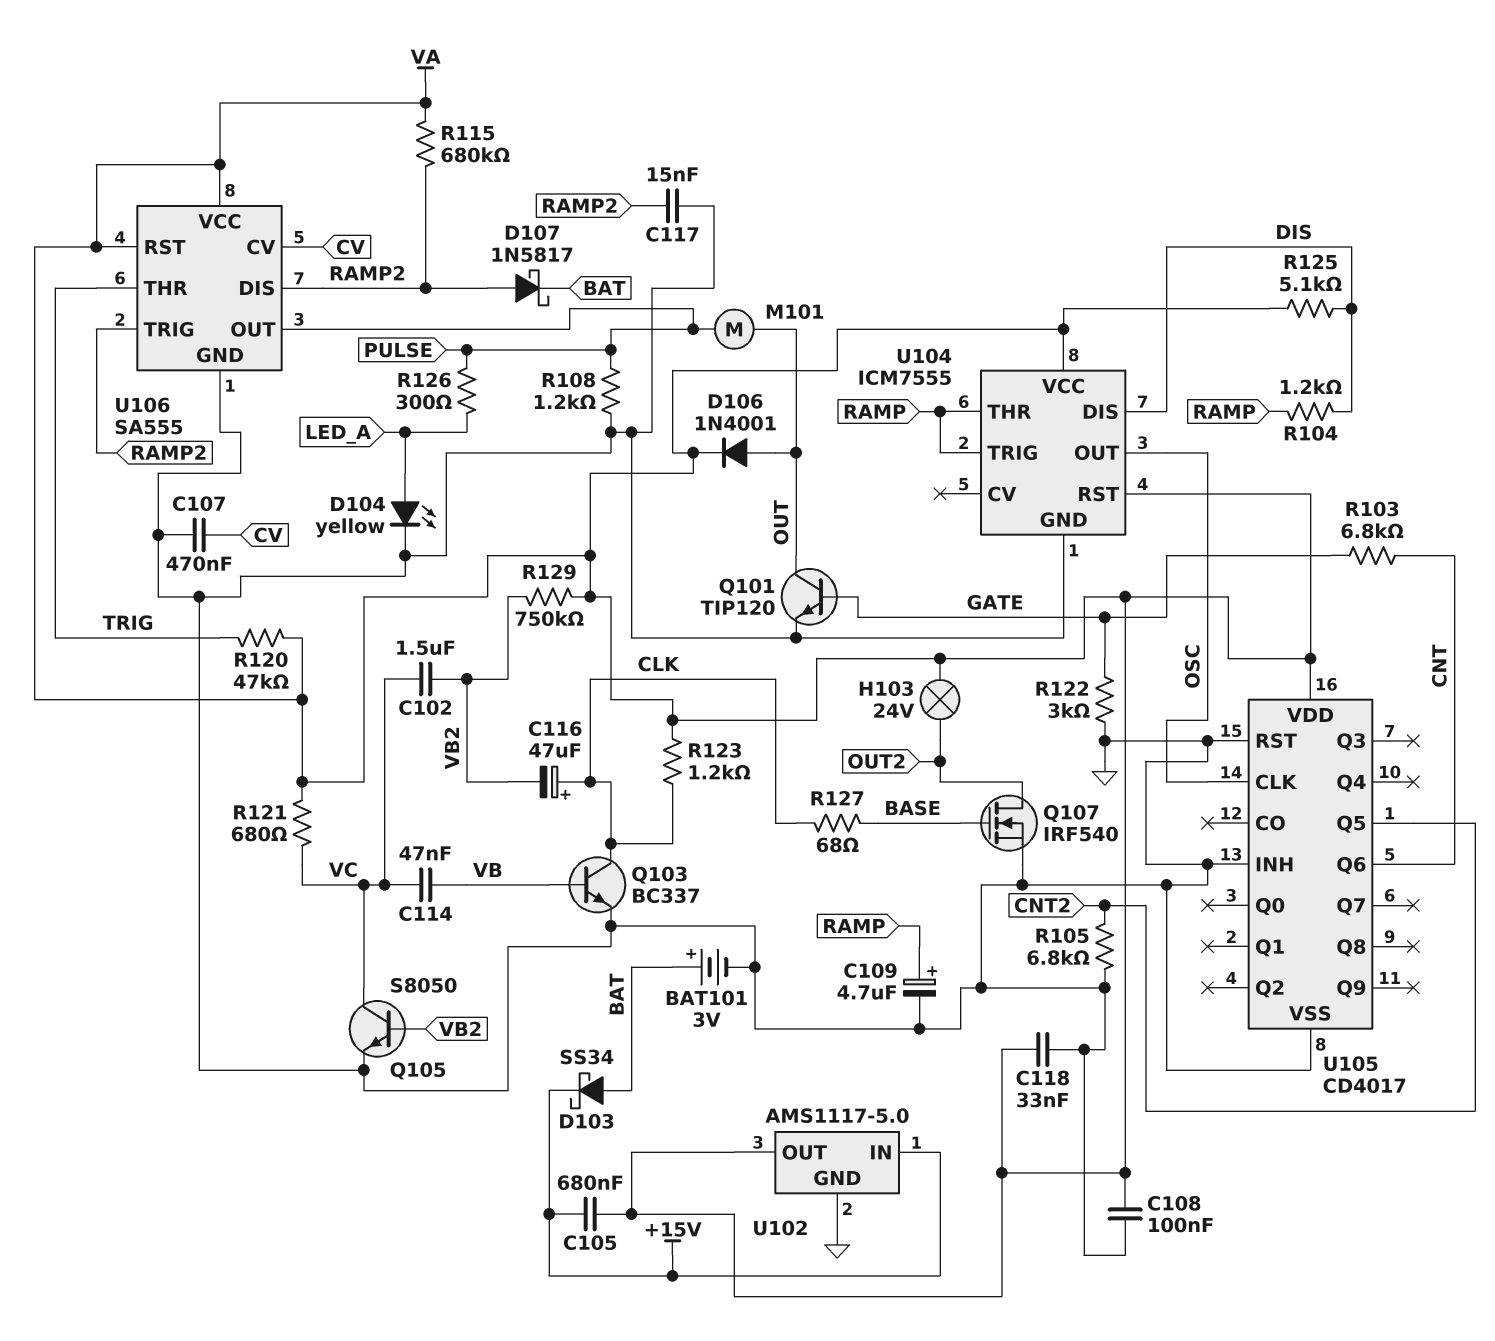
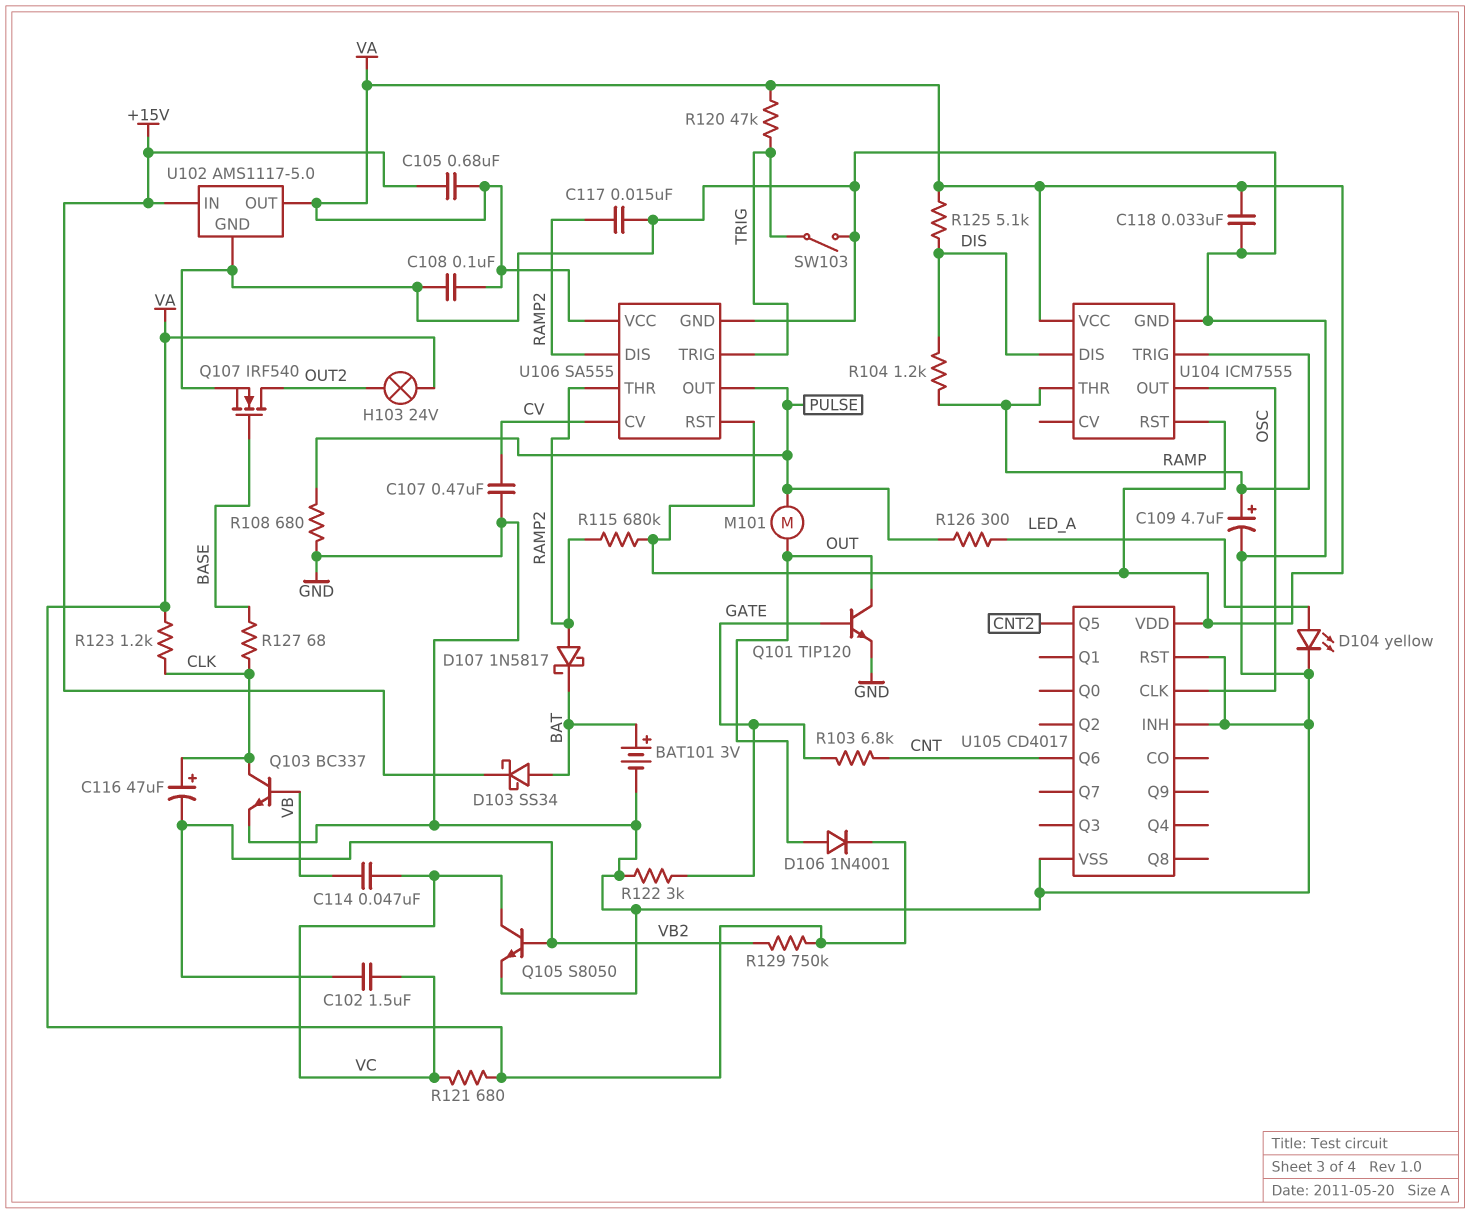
R105: 6.8k (CNT2, GND) -> none
R108: 1.2k (GND, PULSE) -> 680 (GND, PULSE)
SW103: none -> switch (GND, TRIG)
U106 pin THR: TRIG -> RAMP2
U106 pin TRIG: RAMP2 -> TRIG

